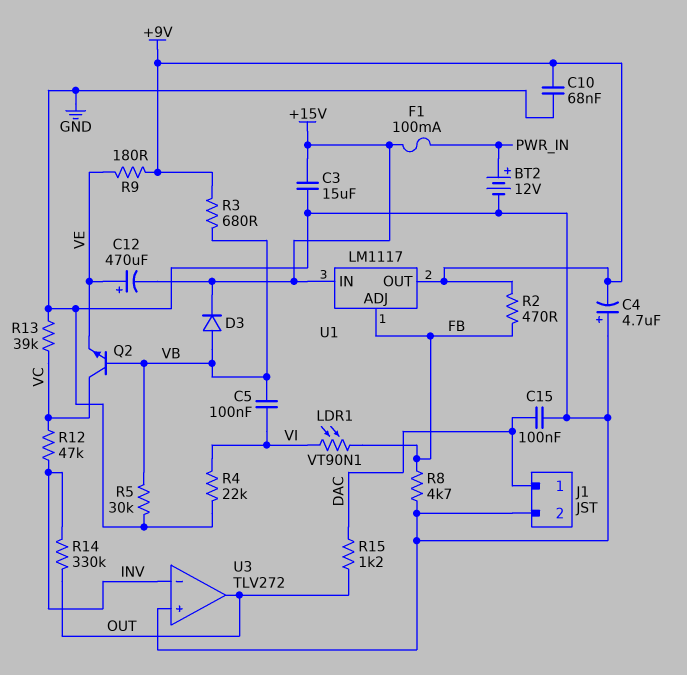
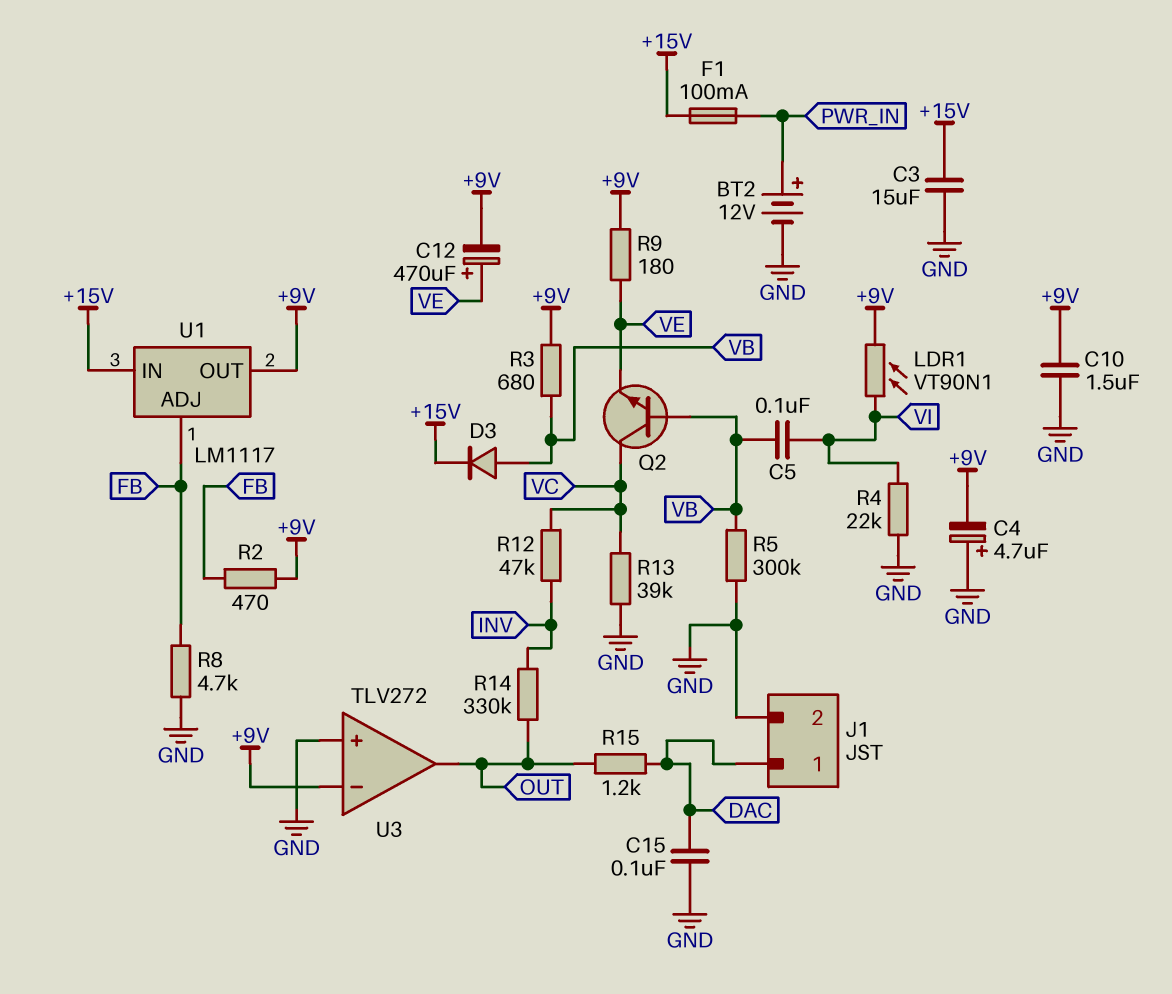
C10: 68nF (+9V, GND) -> 1.5uF (+9V, GND)
C12: 470uF (plus VE, minus +15V) -> 470uF (plus VE, minus +9V)
LDR1: VT90N1 (FB, VI) -> VT90N1 (+9V, VI)
R5: 30k (GND, VB) -> 300k (GND, VB)
U3 pin in-: INV -> +9V

